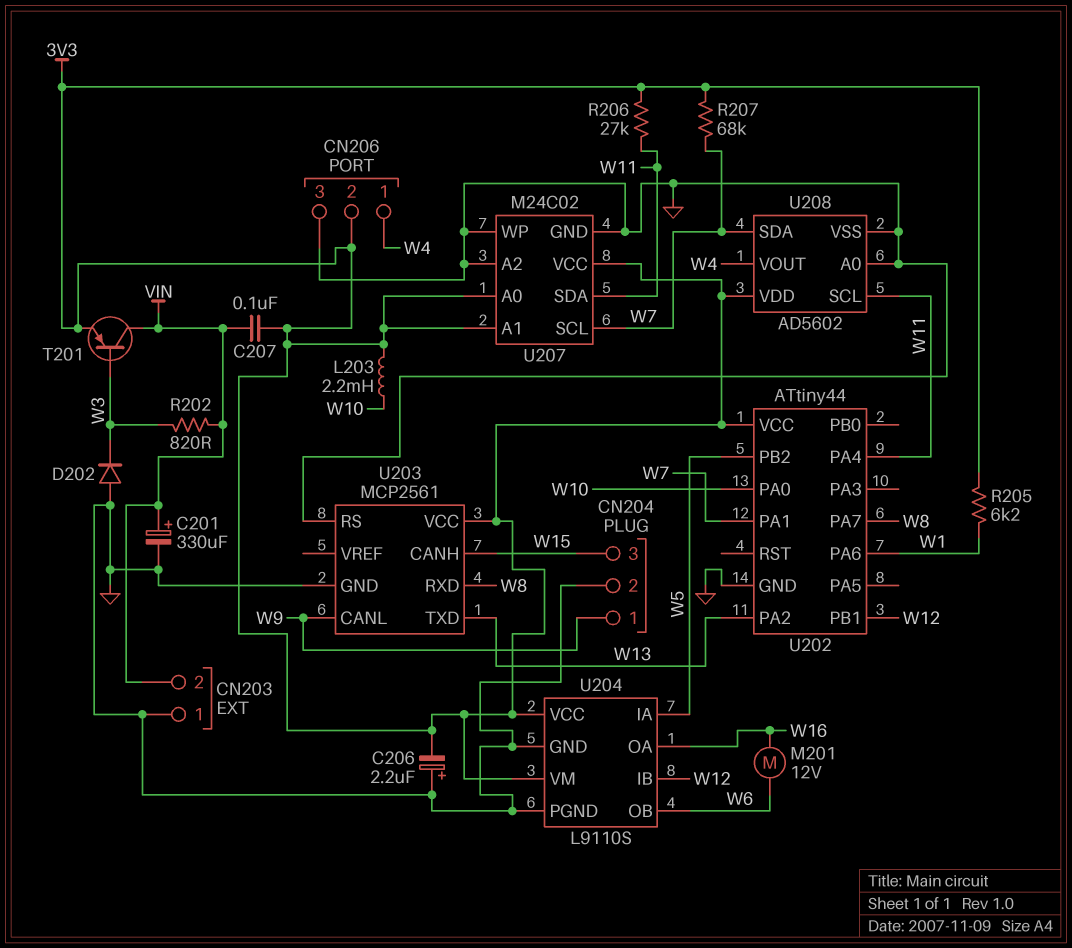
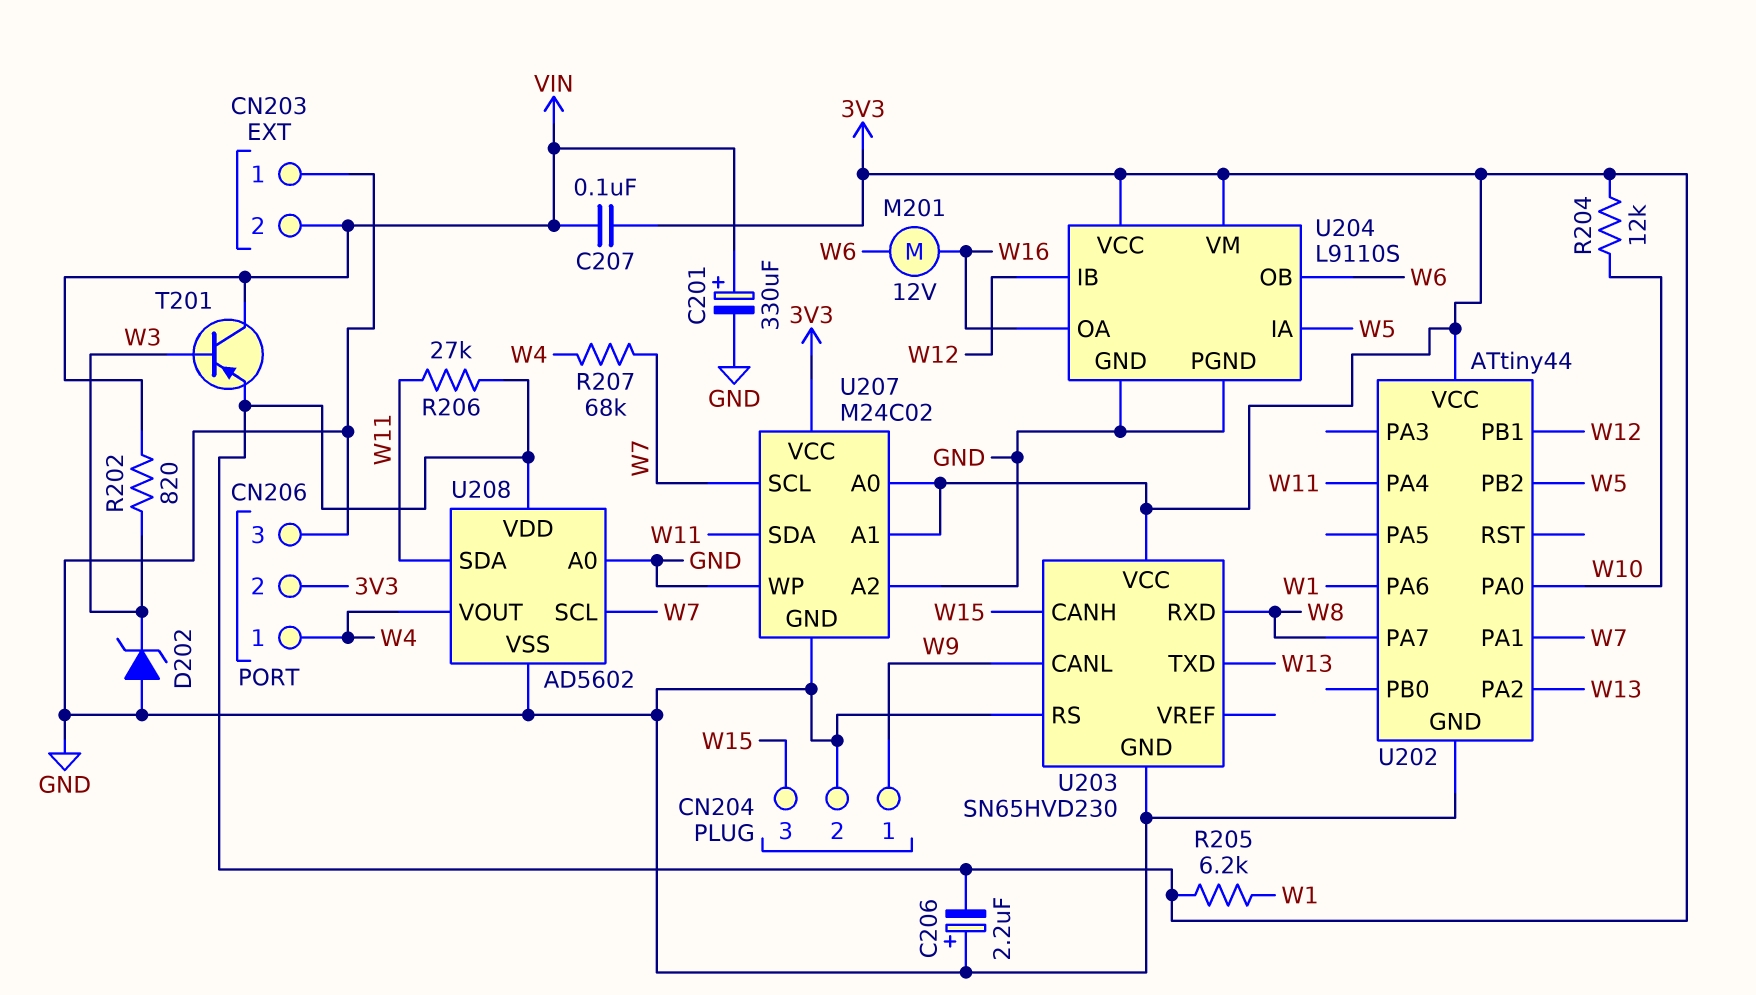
D202: diode (A GND, K W3) -> zener (A GND, K W3)
L203: 2.2mH (3V3, W10) -> none
R204: none -> 12k (3V3, W10)
R207: 68k (3V3, W7) -> 68k (W4, W7)
U203: MCP2561 -> SN65HVD230
U208 pin SCL: W11 -> W7
U208 pin SDA: W7 -> W11

